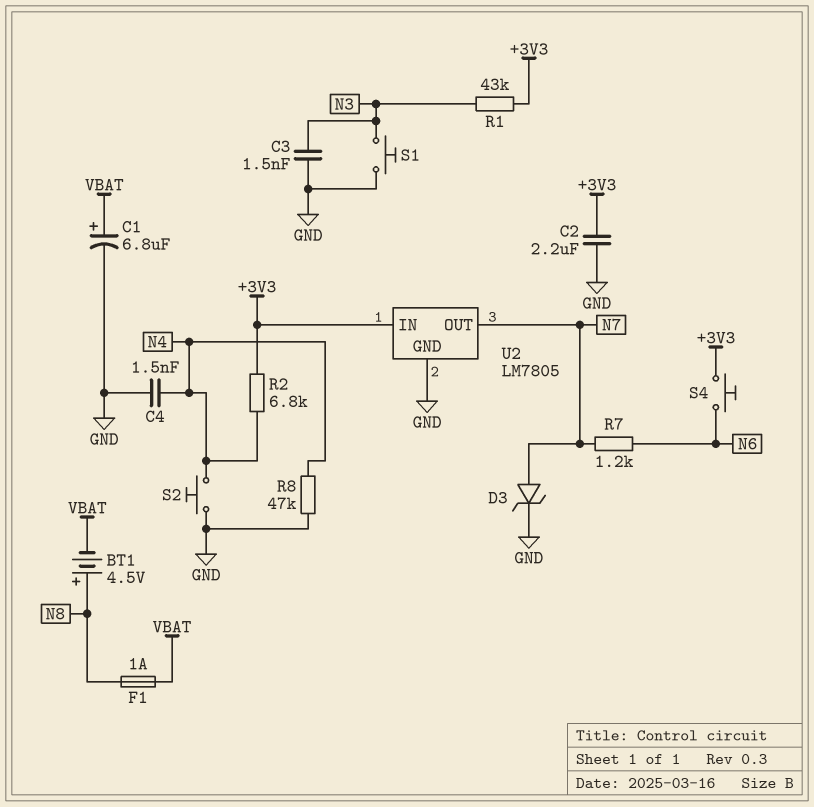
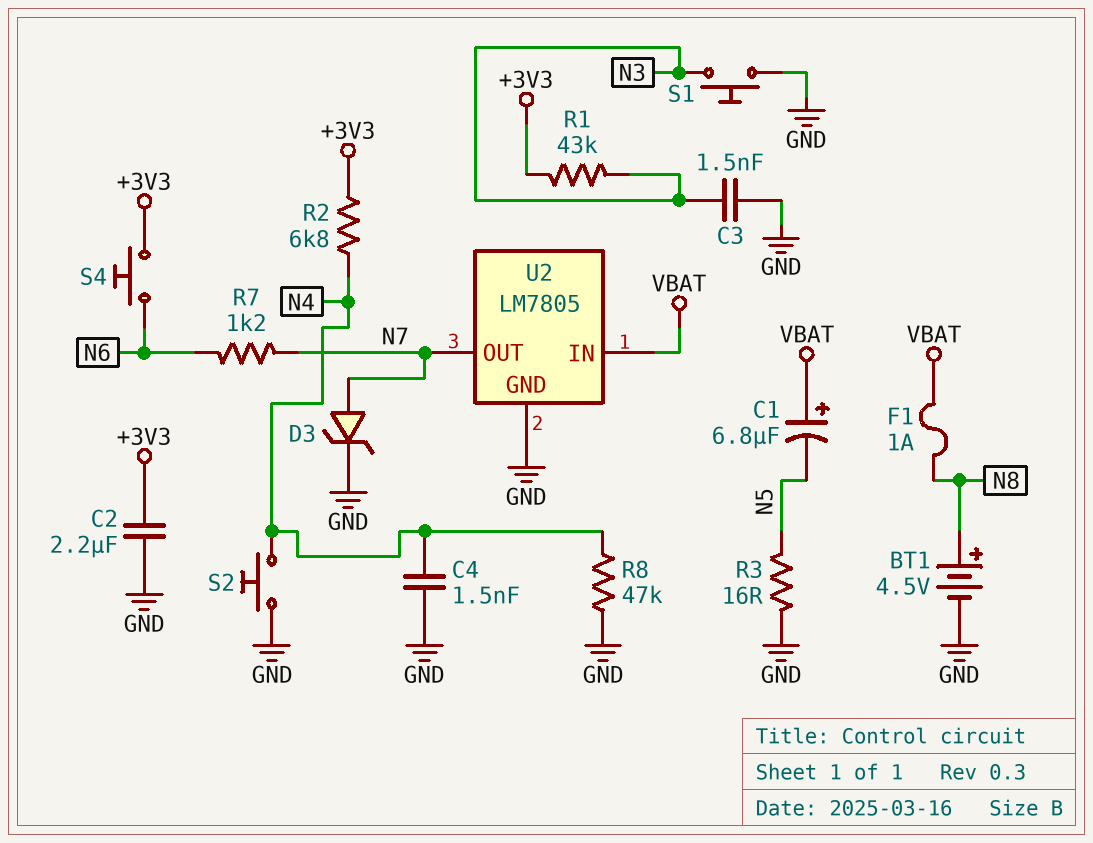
BT1: 4.5V (plus N8, minus VBAT) -> 4.5V (plus N8, minus GND)
C1: 6.8uF (plus VBAT, minus GND) -> 6.8uF (plus VBAT, minus N5)
R3: none -> 16 (GND, N5)
U2 pin IN: +3V3 -> VBAT

